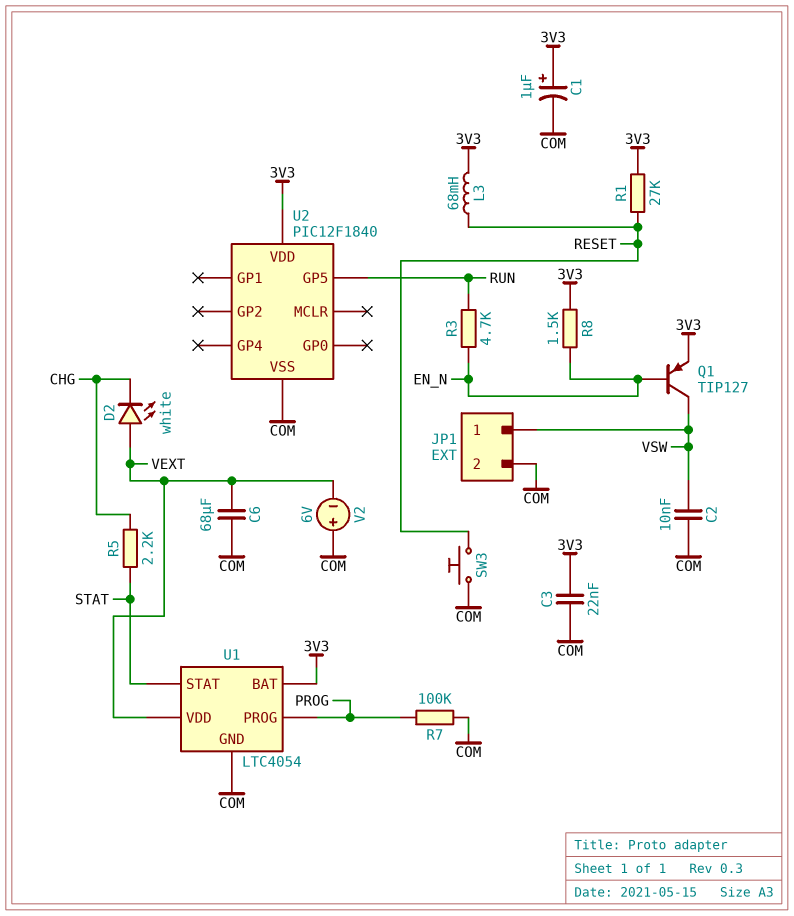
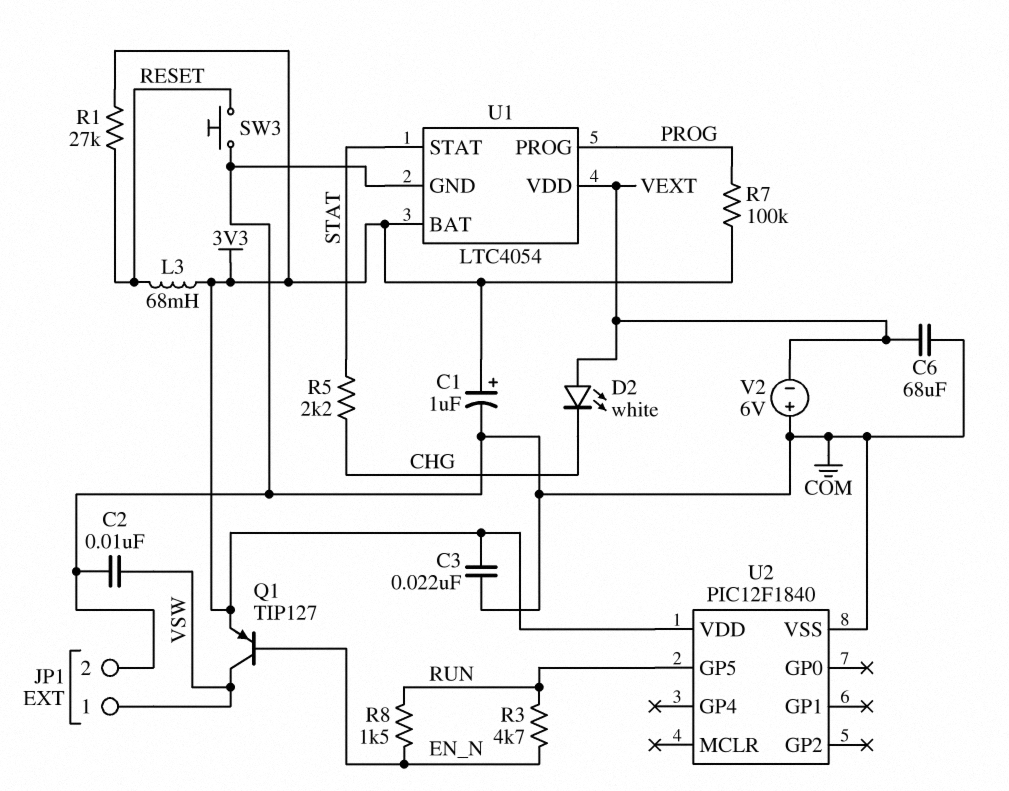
R7: 100k (COM, PROG) -> 100k (3V3, PROG)
R8: 1.5k (3V3, EN_N) -> 1.5k (EN_N, RUN)

